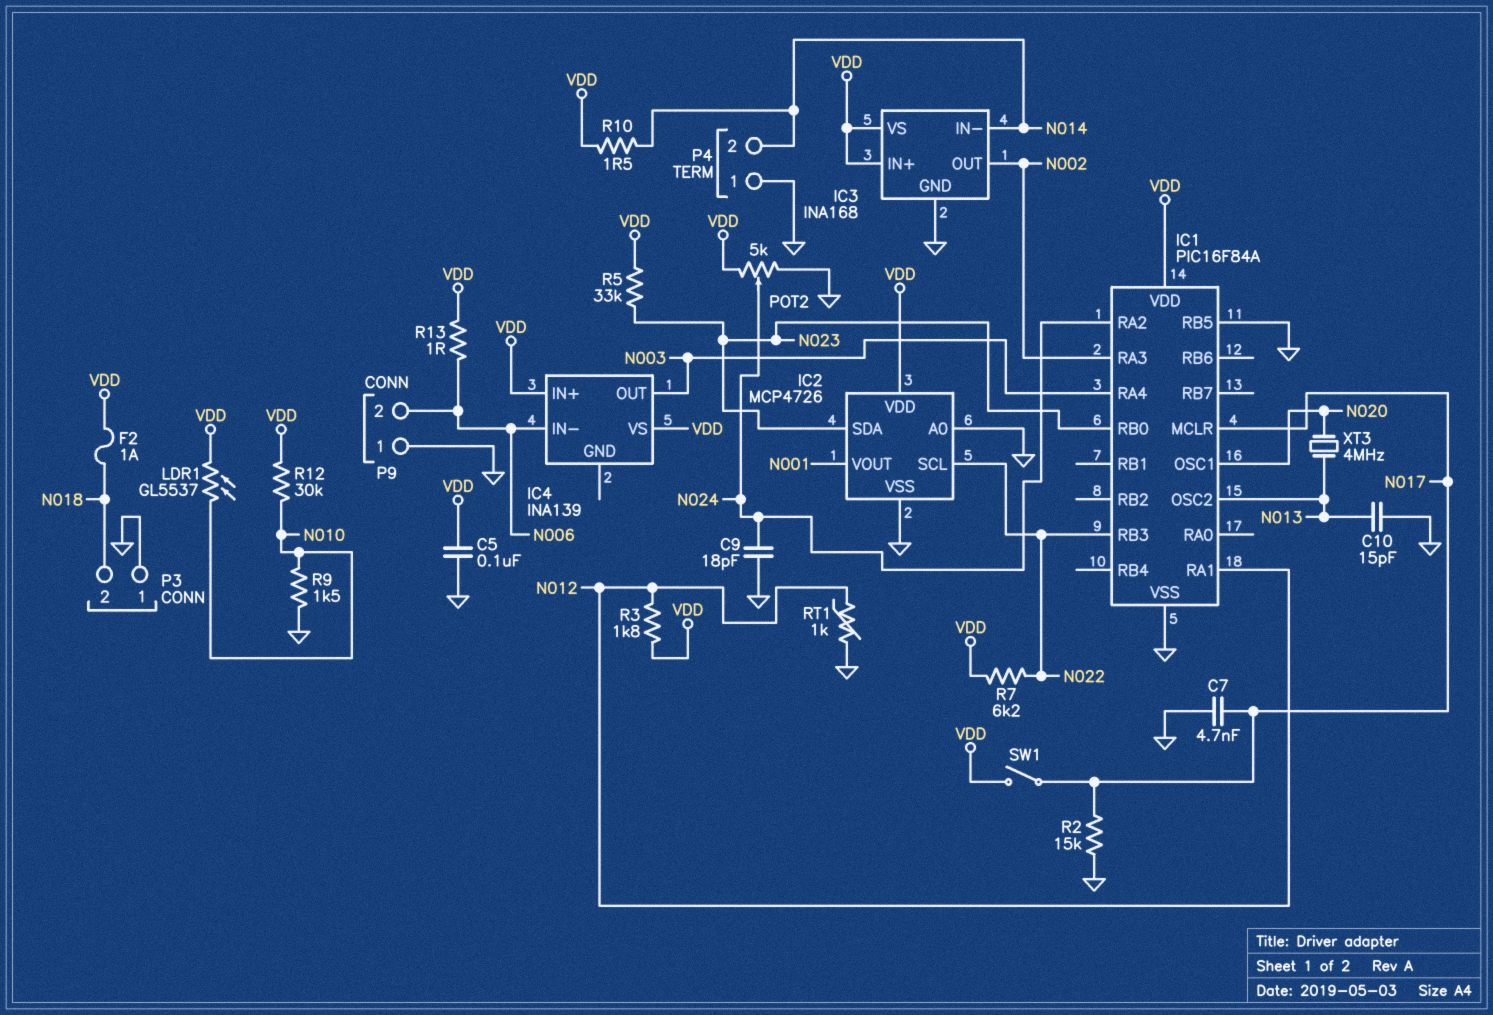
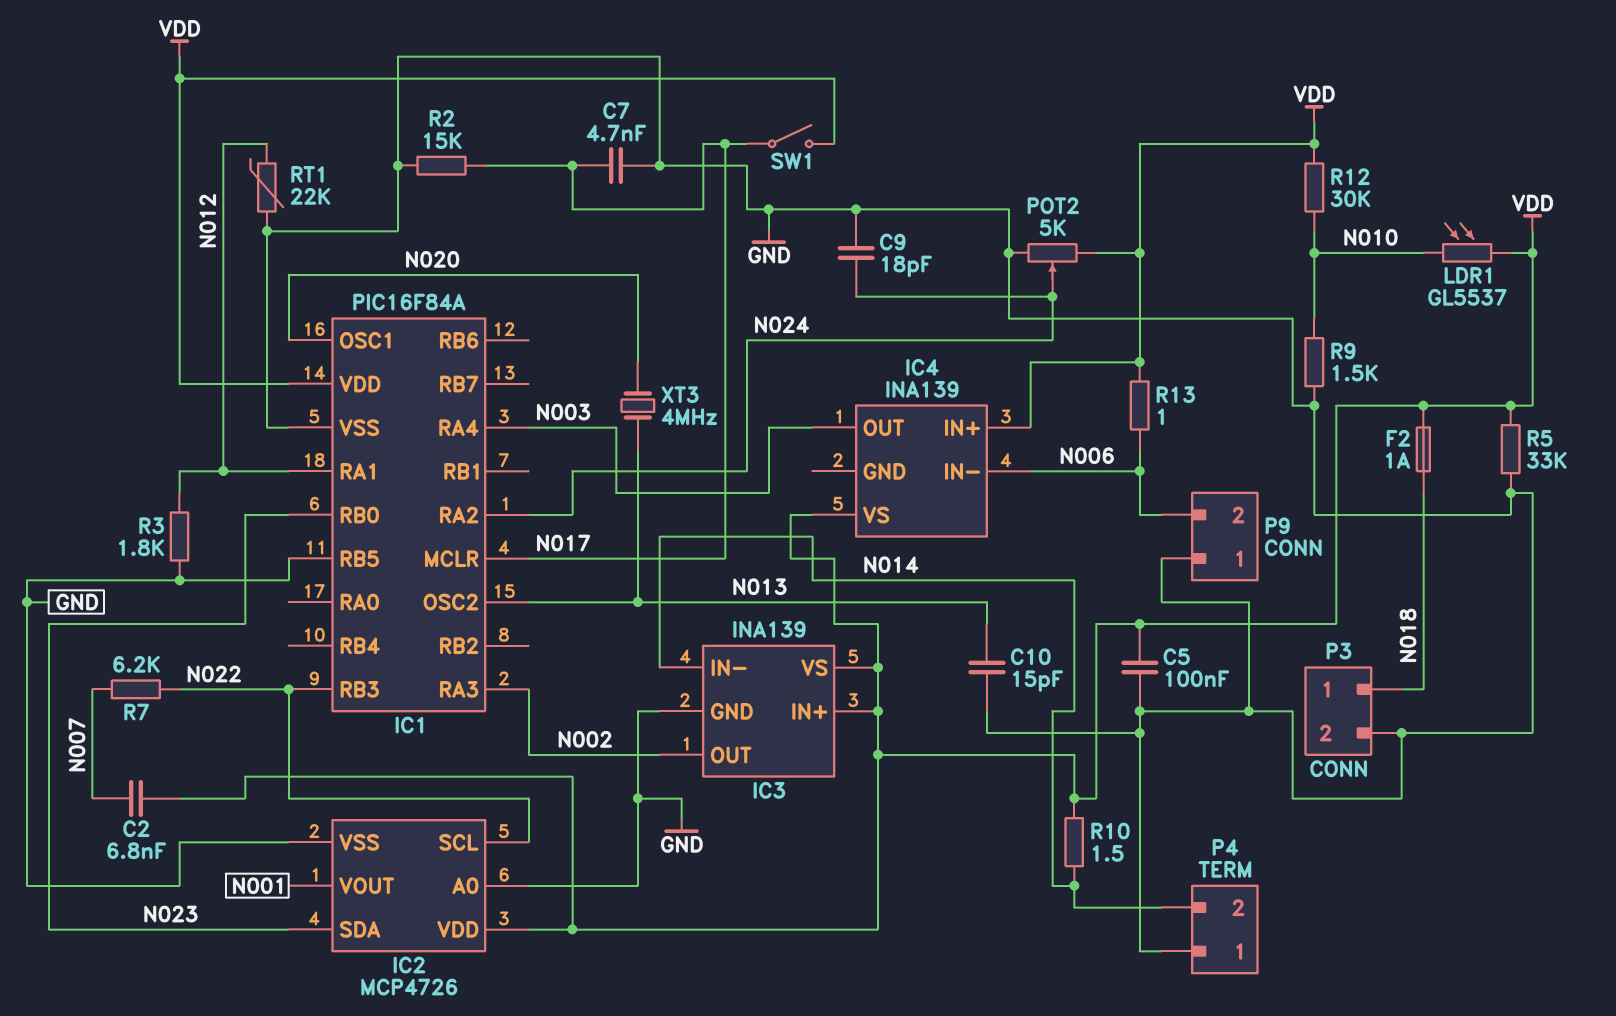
C2: none -> 6.8nF (N007, VDD)
IC3: INA168 -> INA139
P3 pin 1: GND -> N018
P3 pin 2: N018 -> GND
R3: 1.8k (N012, VDD) -> 1.8k (GND, N012)
R5: 33k (N023, VDD) -> 33k (GND, VDD)
R7: 6.2k (N022, VDD) -> 6.2k (N007, N022)
RT1: 1k (GND, N012) -> 22k (GND, N012)

